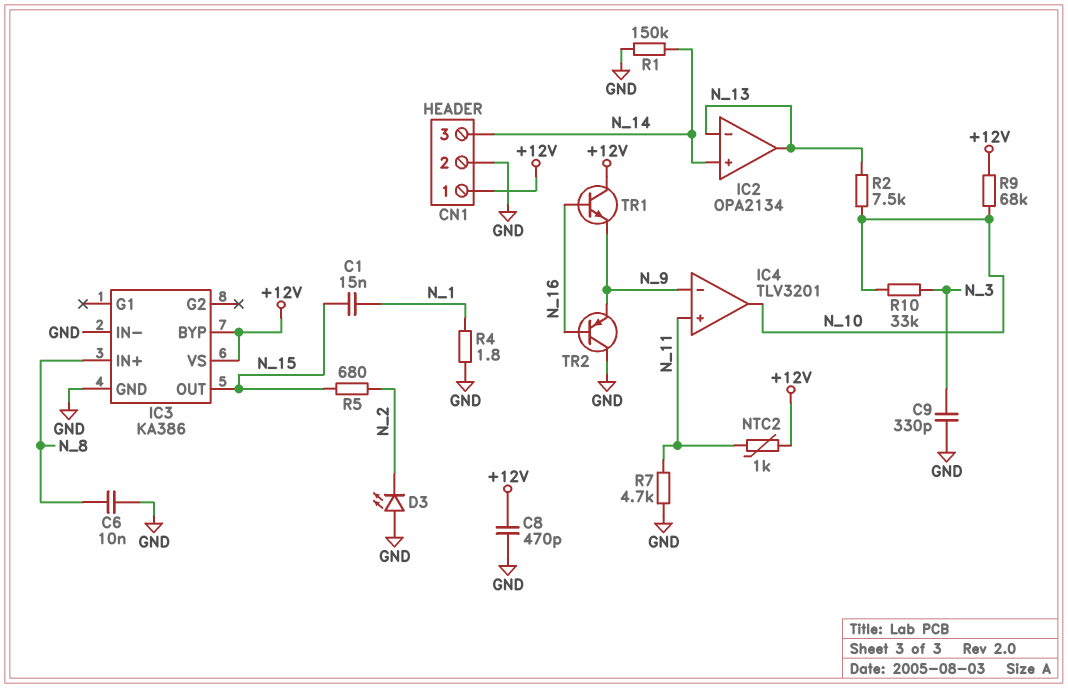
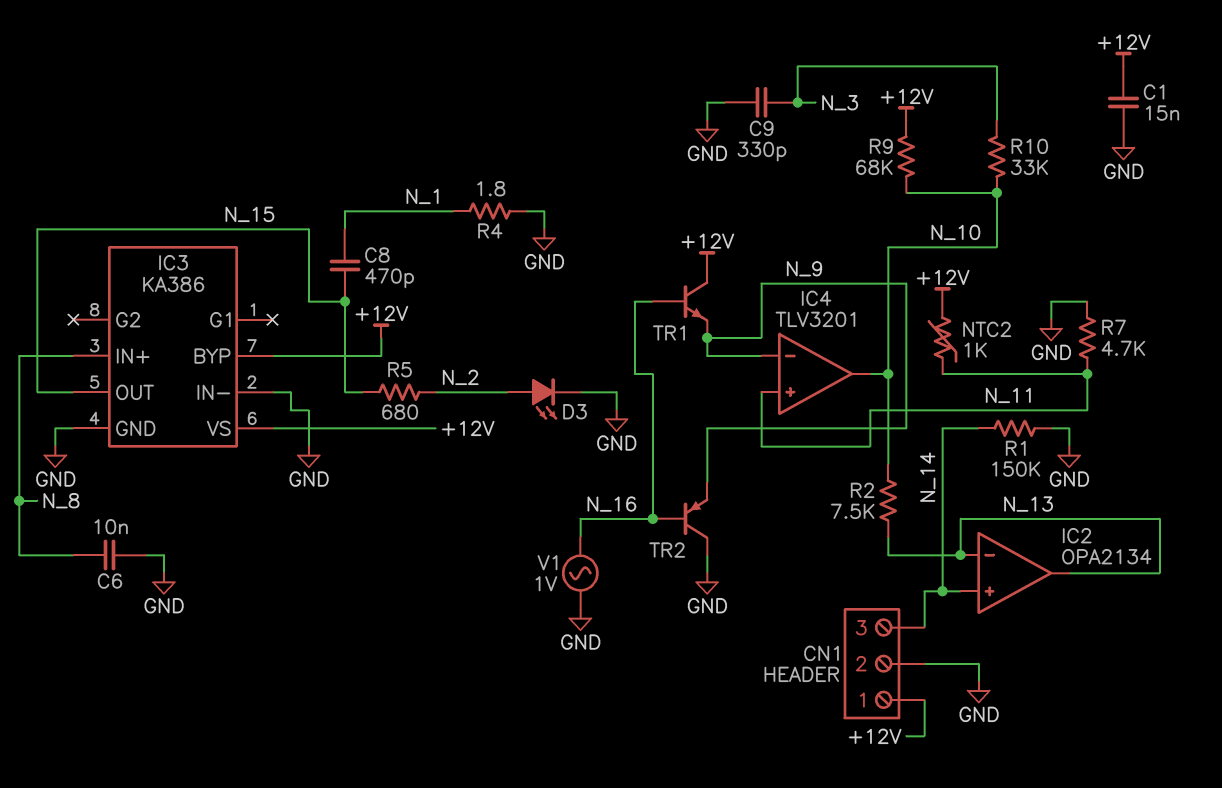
C1: 15nF (N_1, N_15) -> 15nF (+12V, GND)
C8: 470pF (+12V, GND) -> 470pF (N_1, N_15)
D3: LED (A GND, K N_2) -> LED (A N_2, K GND)
V1: none -> AC 1V (GND, N_16)

